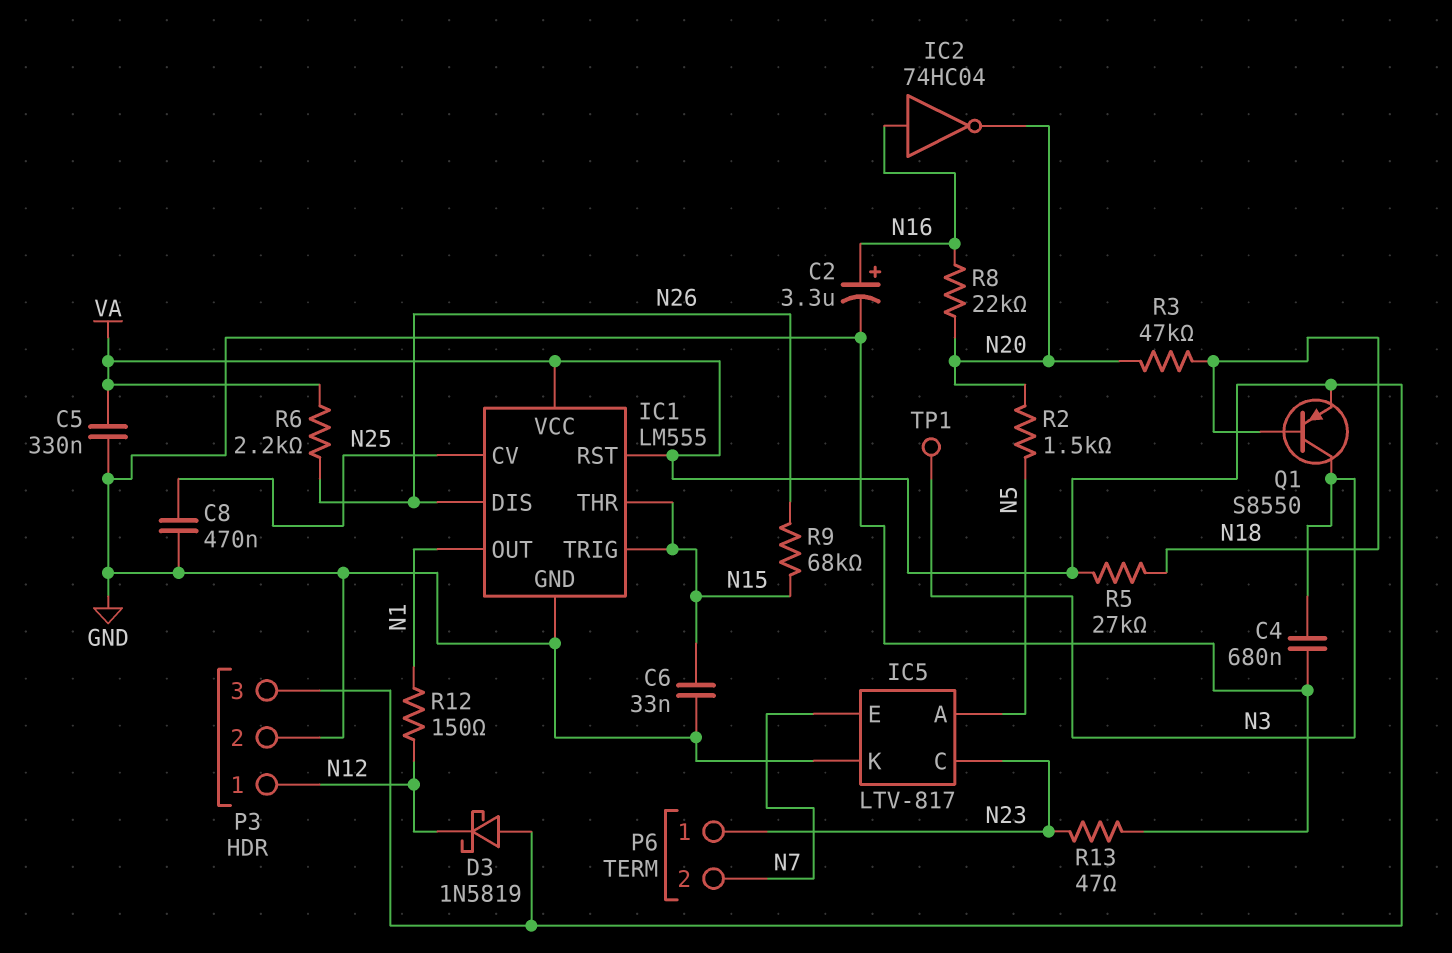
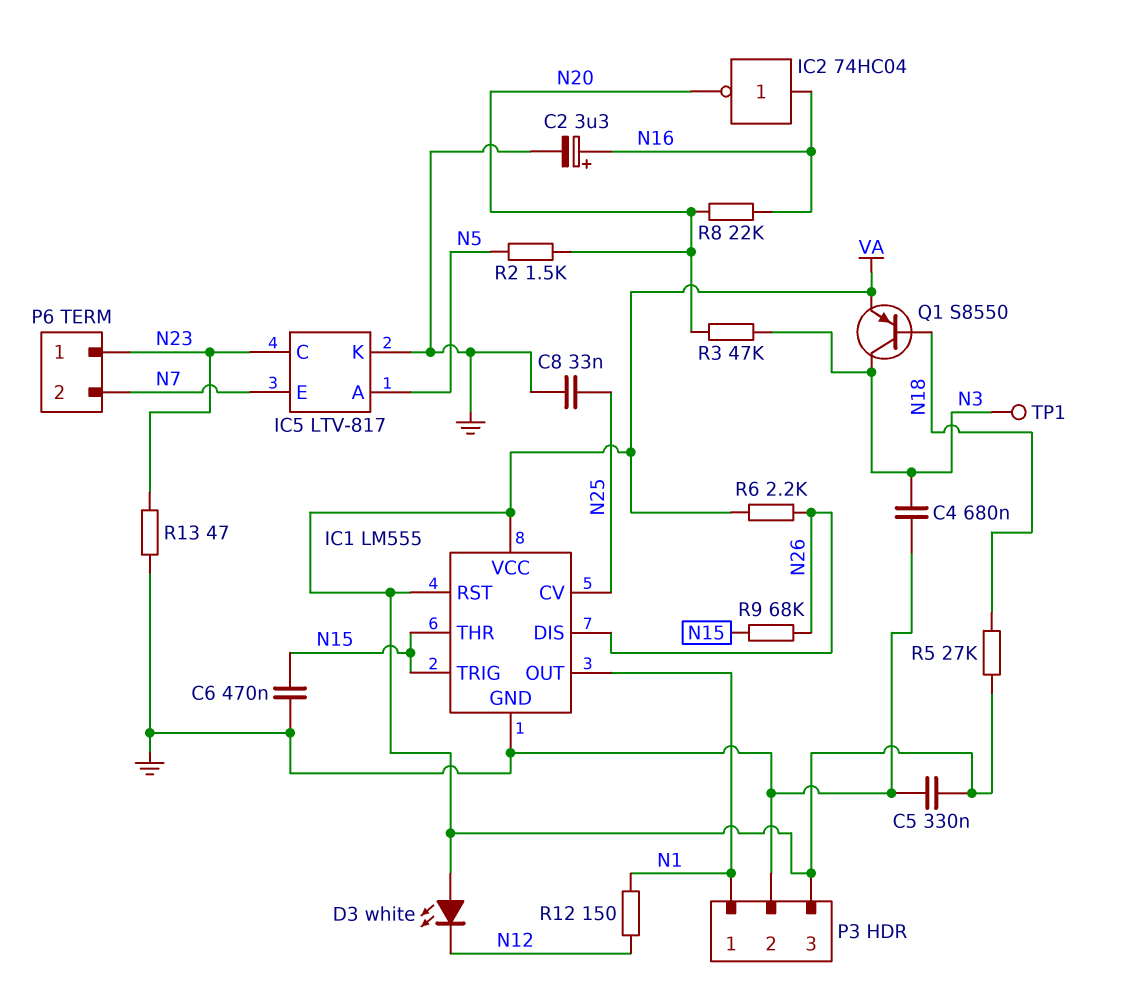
C6: 33nF (GND, N15) -> 470nF (GND, N15)
C8: 470nF (GND, N25) -> 33nF (GND, N25)
D3: schottky 1N5819 (A VA, K N12) -> LED white (A VA, K N12)
P3 pin 1: N12 -> N1
R3: 47k (N18, N20) -> 47k (N3, N20)

